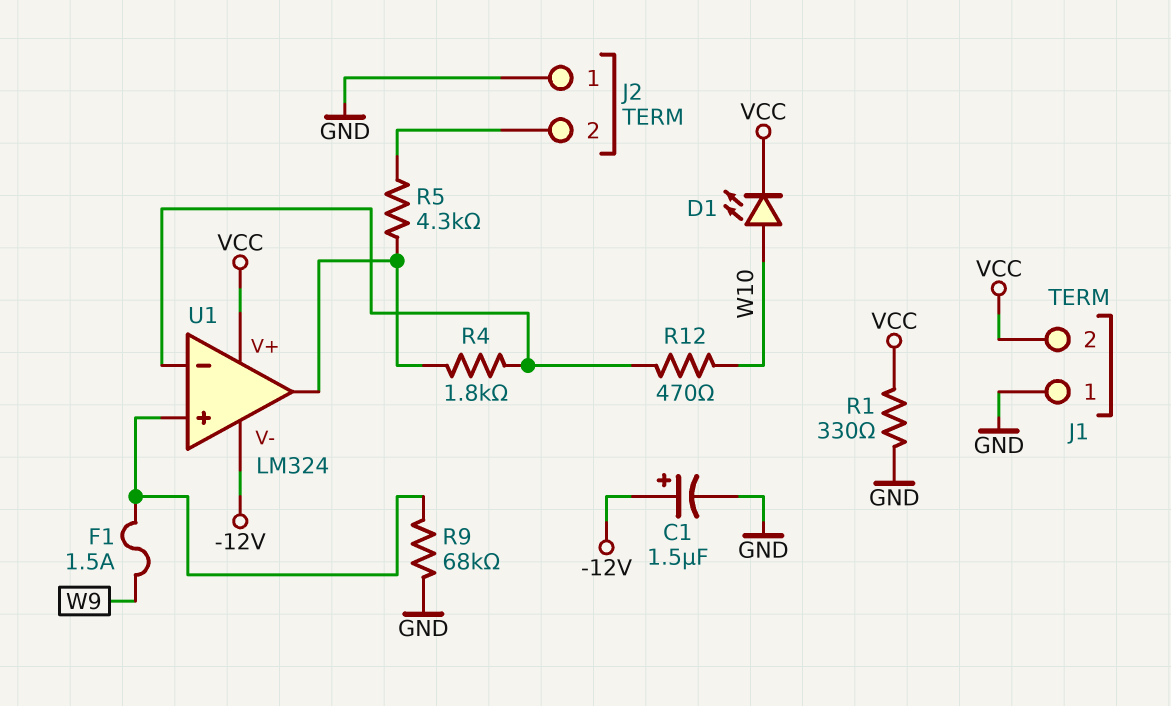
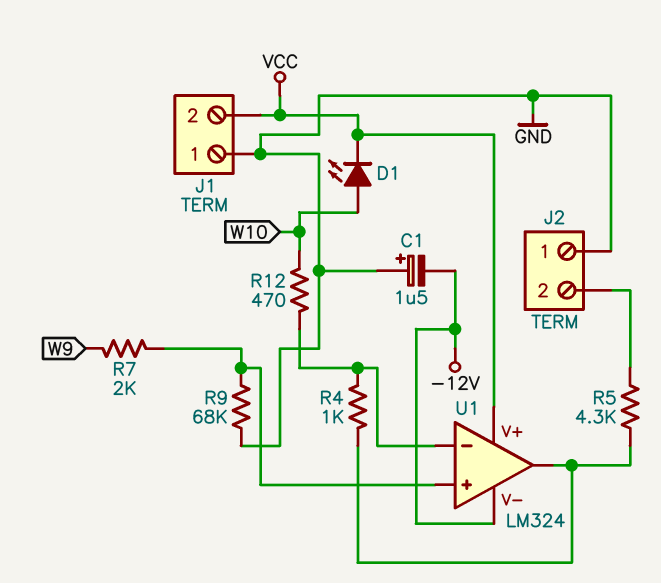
C1: 1.5uF (plus -12V, minus GND) -> 1.5uF (plus GND, minus -12V)
F1: 1.5A (U1/in+, W9) -> none
R1: 330 (GND, VCC) -> none
R4: 1.8k (U1/in-, U1/out) -> 1k (U1/in-, U1/out)
R7: none -> 2k (U1/in+, W9)

